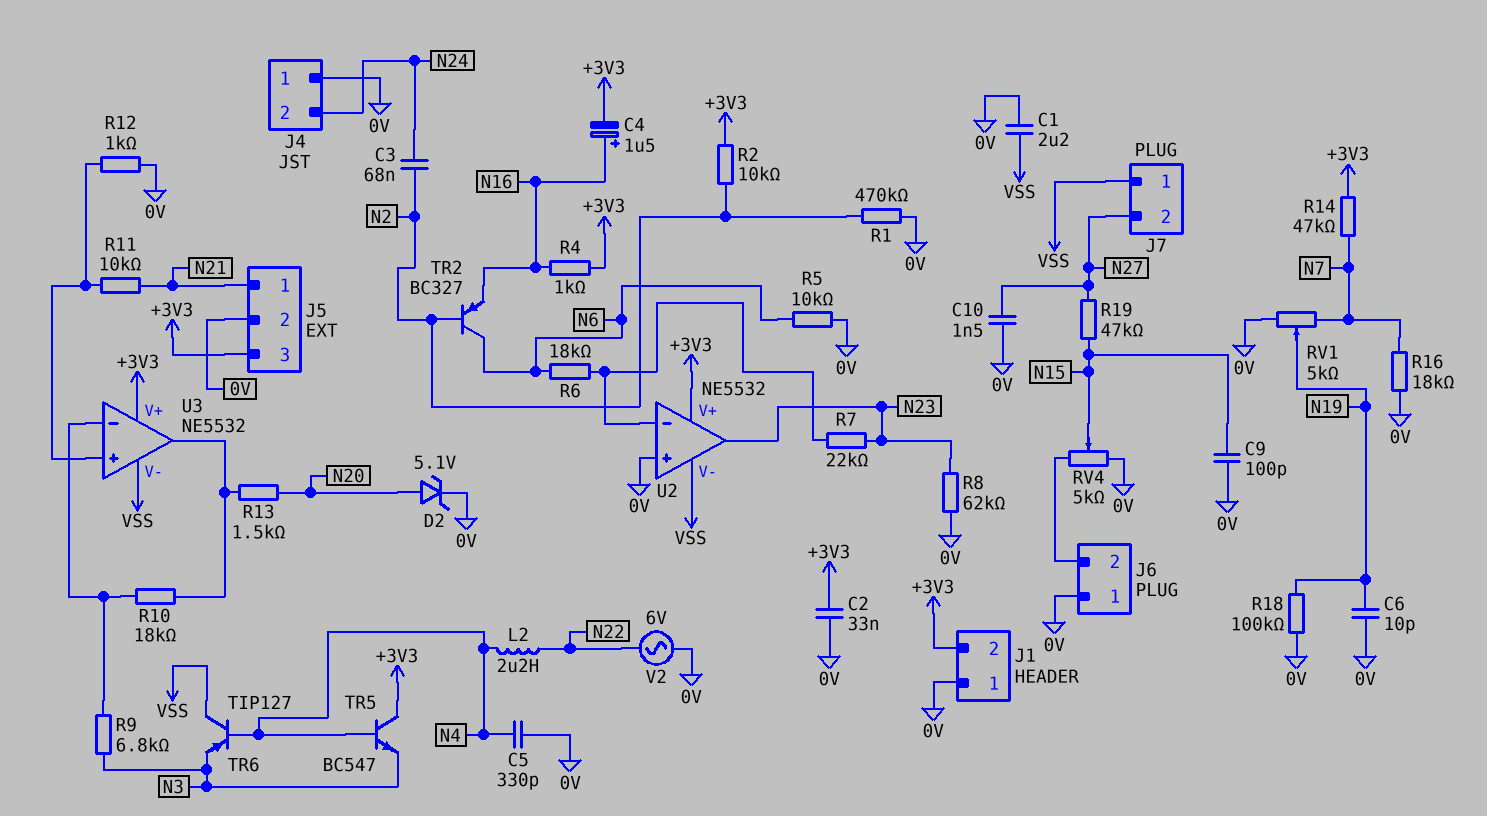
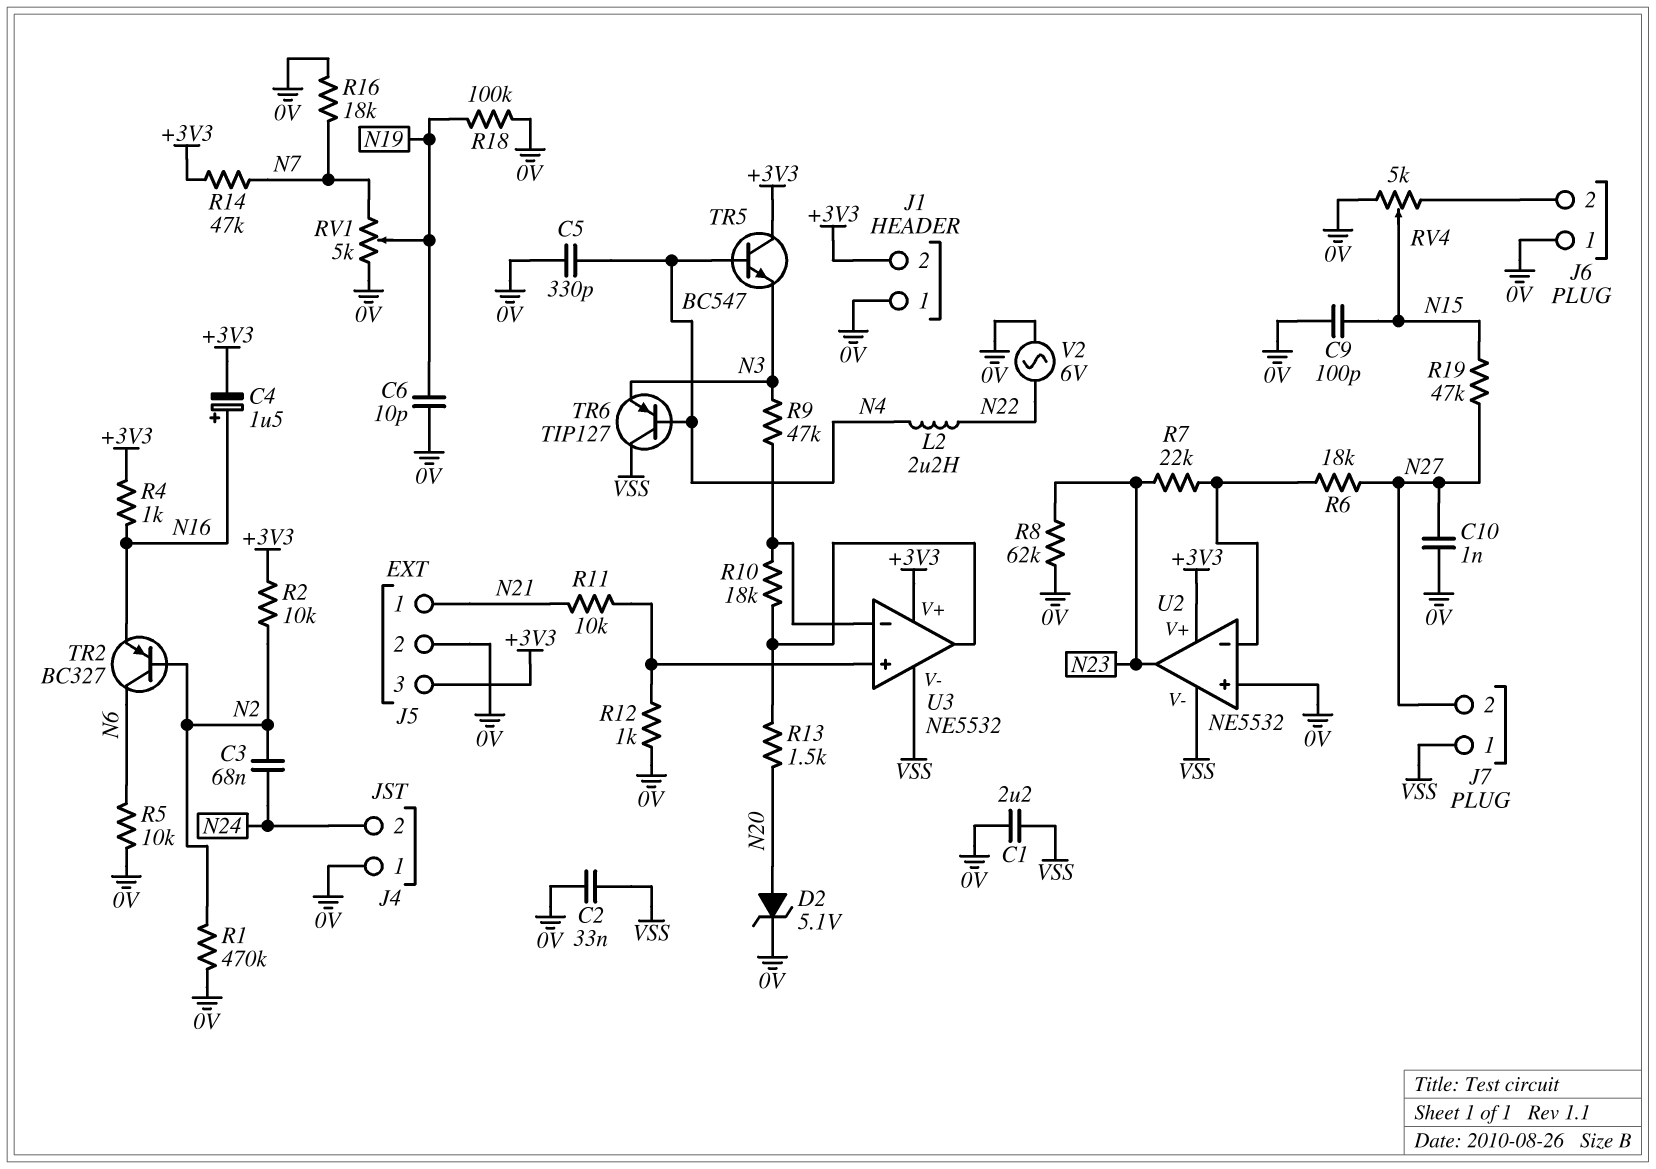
C2: 33nF (+3V3, 0V) -> 33nF (0V, VSS)
C10: 1.5nF (0V, N27) -> 1nF (0V, N27)
R6: 18k (N6, U2/in-) -> 18k (N27, U2/in-)
R9: 6.8k (N3, U3/in-) -> 47k (N3, U3/in-)

